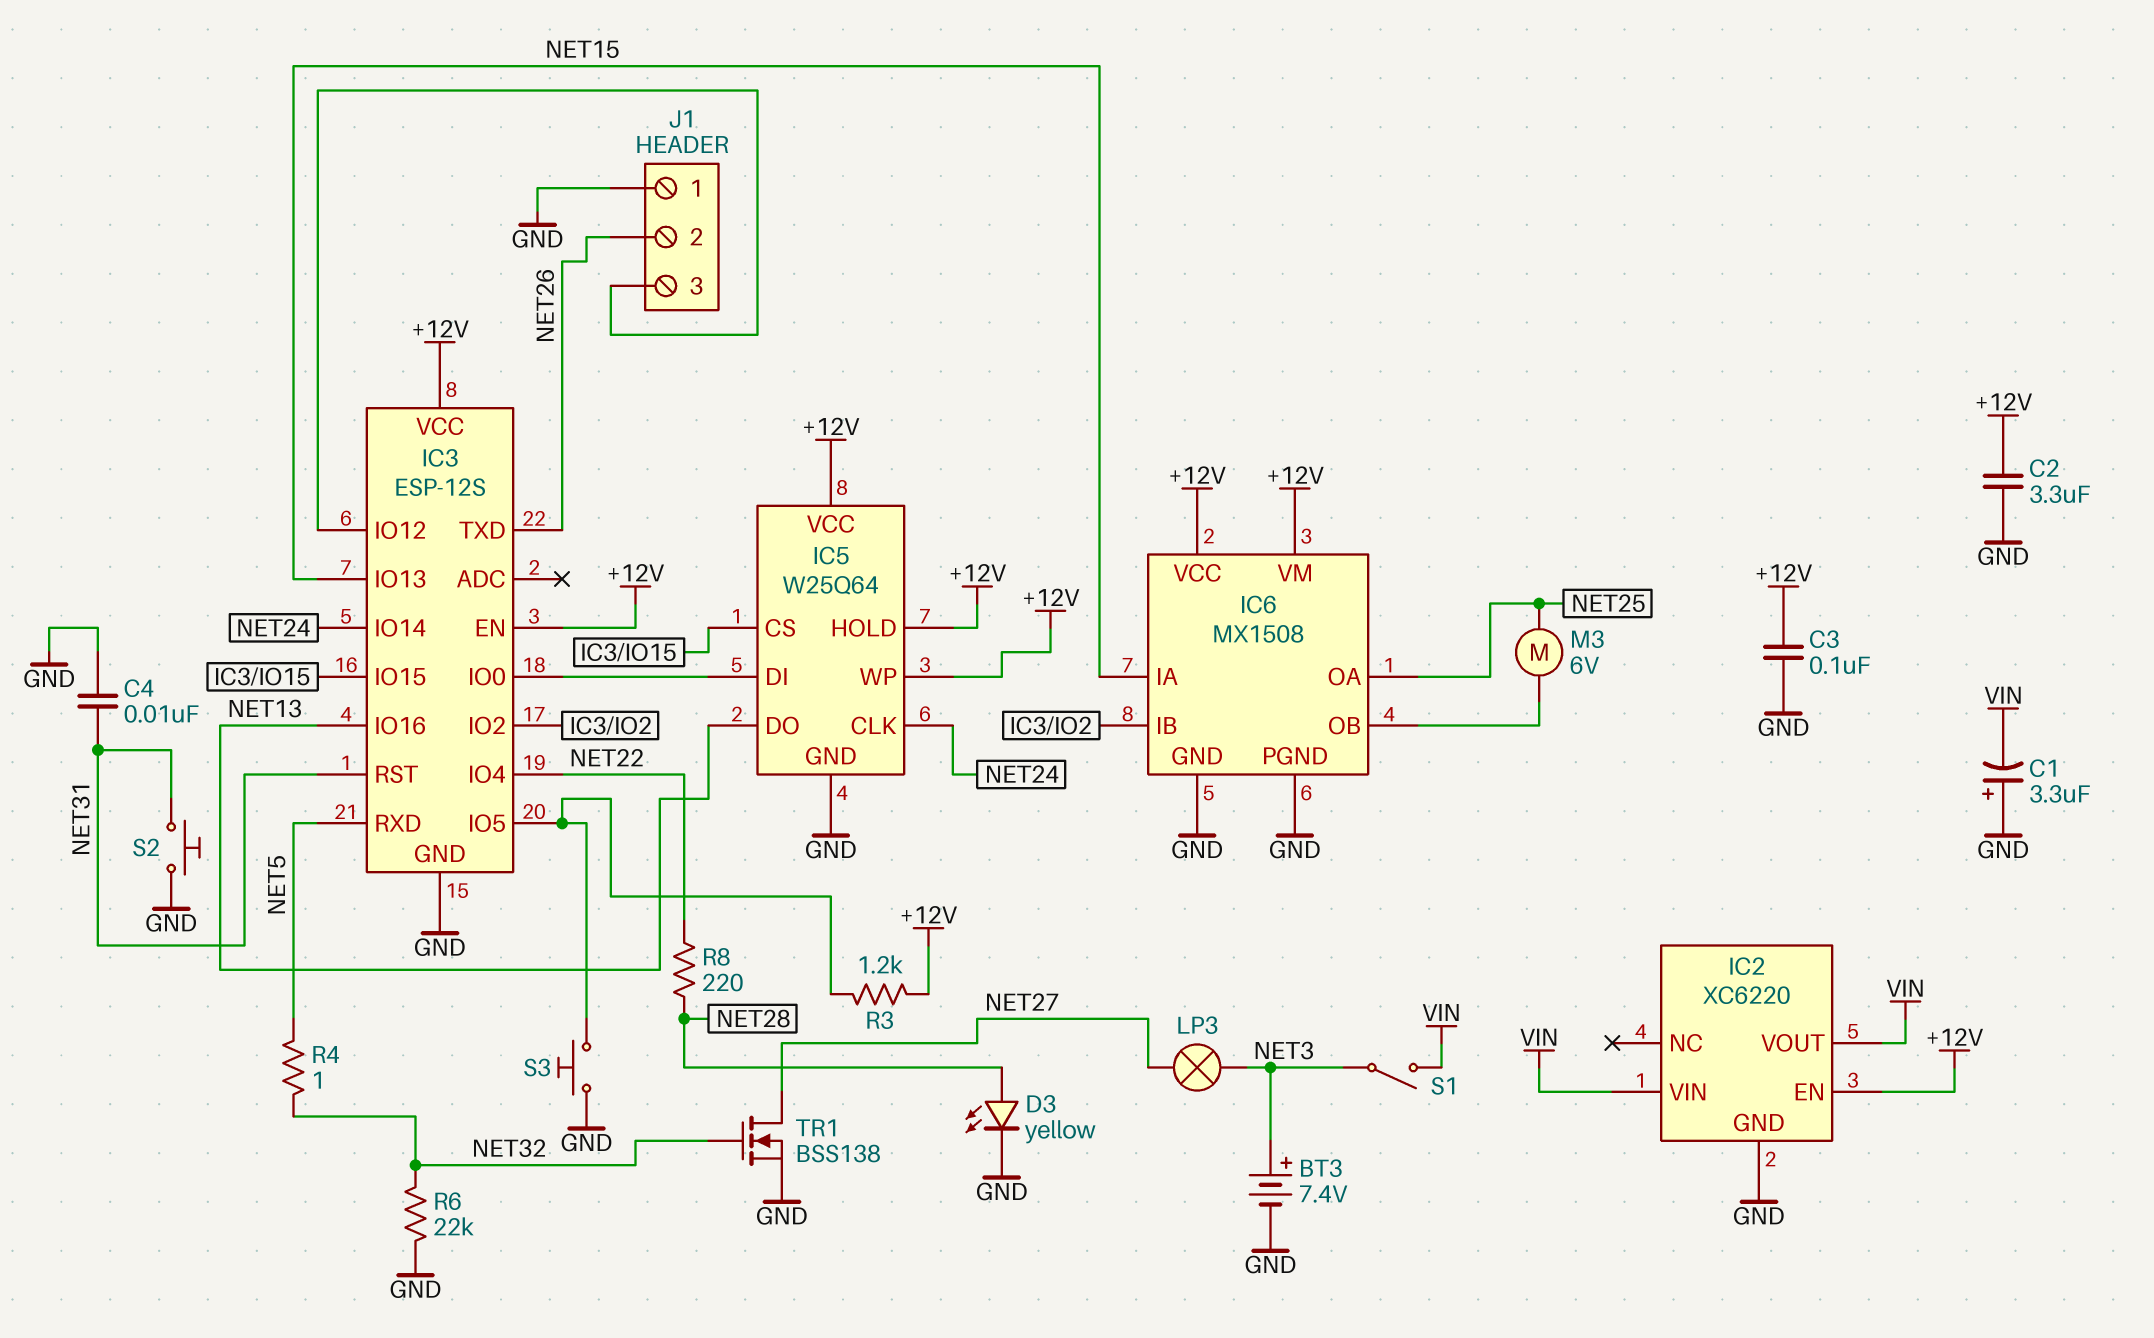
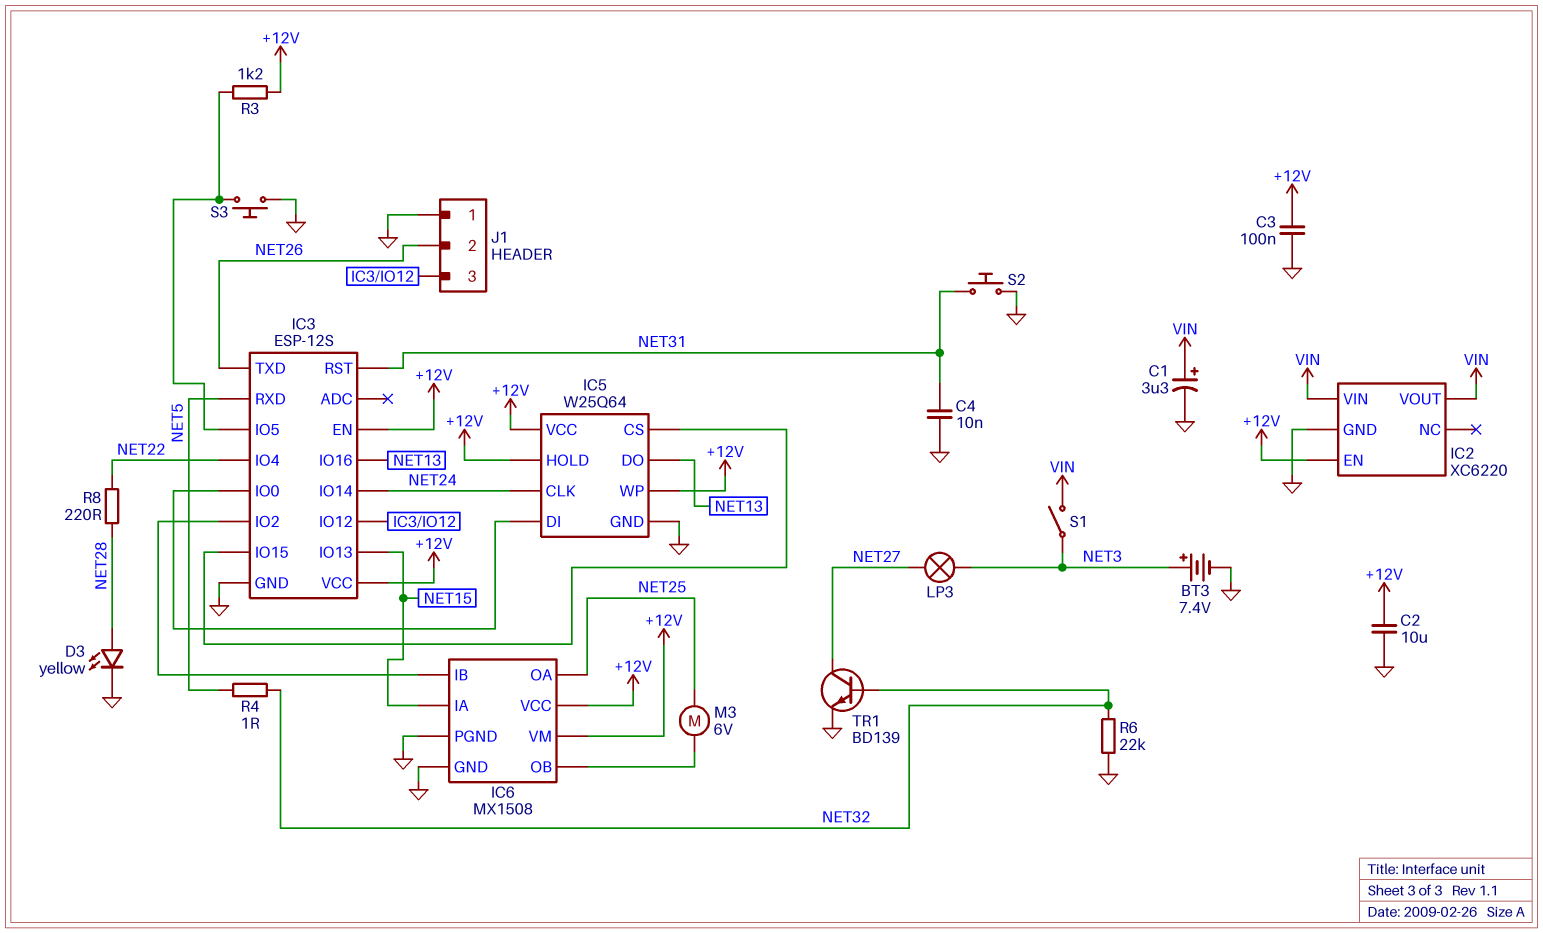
C1: 3.3uF (plus GND, minus VIN) -> 3.3uF (plus VIN, minus GND)
C2: 3.3uF (+12V, GND) -> 10uF (+12V, GND)
TR1: NMOS BSS138 (G NET32, D NET27, S GND) -> NPN BD139 (B NET32, C NET27, E GND)

